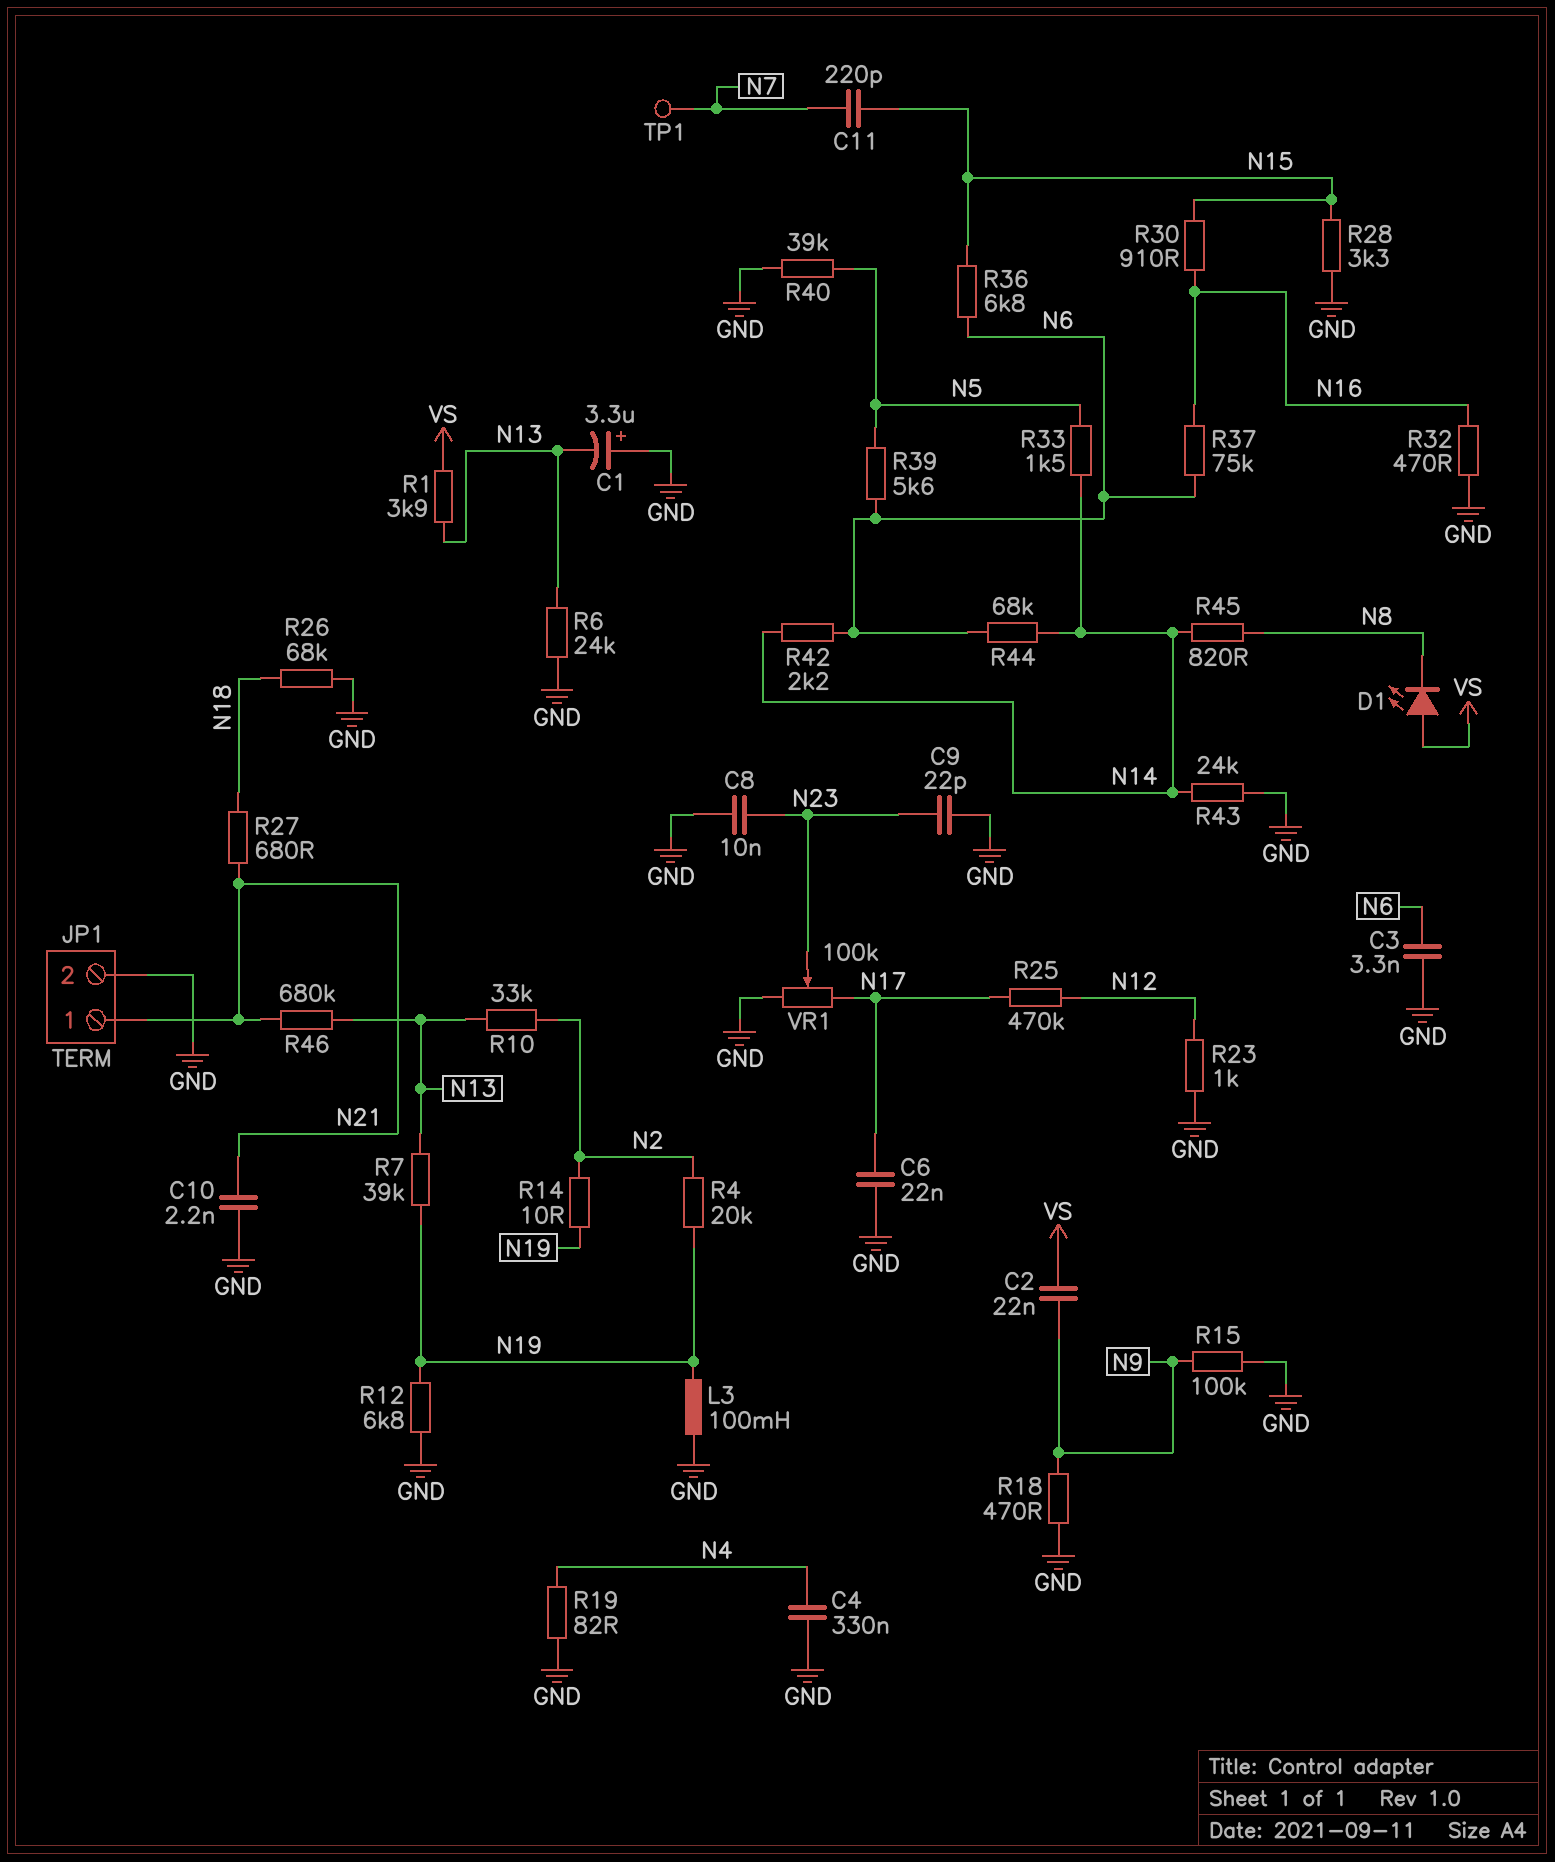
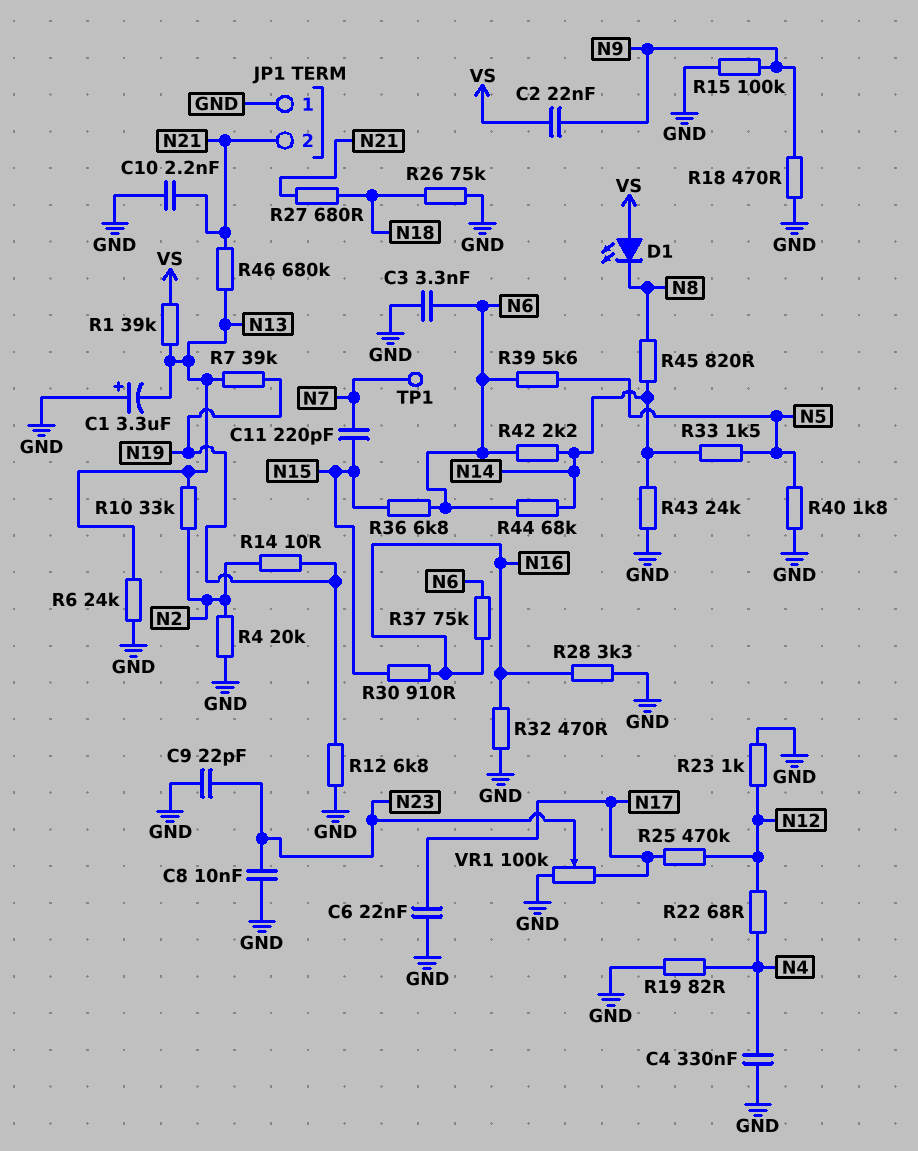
JP1 pin 1: N21 -> GND
JP1 pin 2: GND -> N21
L3: 100mH (GND, N19) -> none
R1: 3.9k (N13, VS) -> 39k (N13, VS)
R4: 20k (N2, N19) -> 20k (GND, N2)
R22: none -> 68 (N4, N12)
R26: 68k (GND, N18) -> 75k (GND, N18)
R28: 3.3k (GND, N15) -> 3.3k (GND, N16)
R40: 39k (GND, N5) -> 1.8k (GND, N5)

